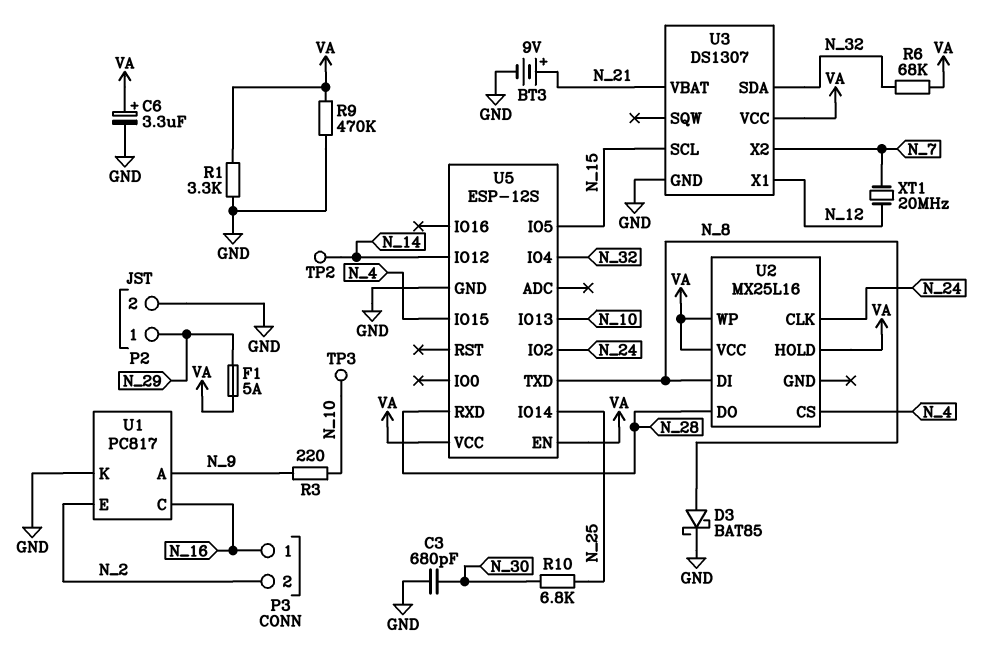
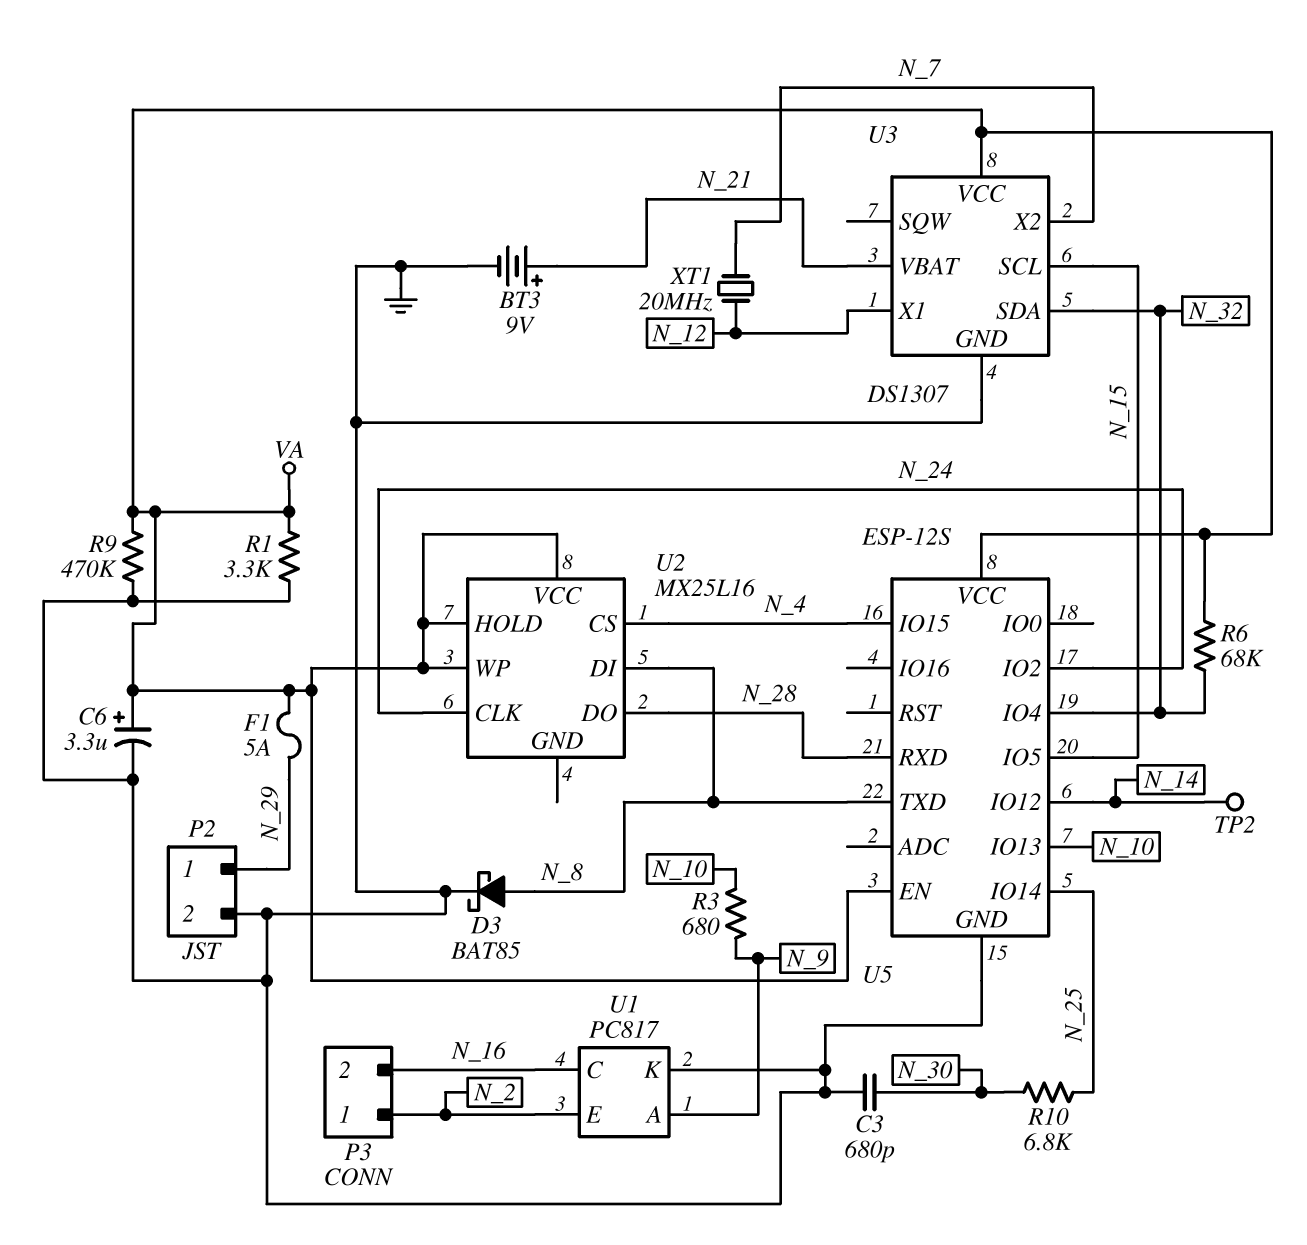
P3 pin 1: N_16 -> N_2
P3 pin 2: N_2 -> N_16
R3: 220 (N_9, N_10) -> 680 (N_9, N_10)
TP3: test point (N_10) -> none

